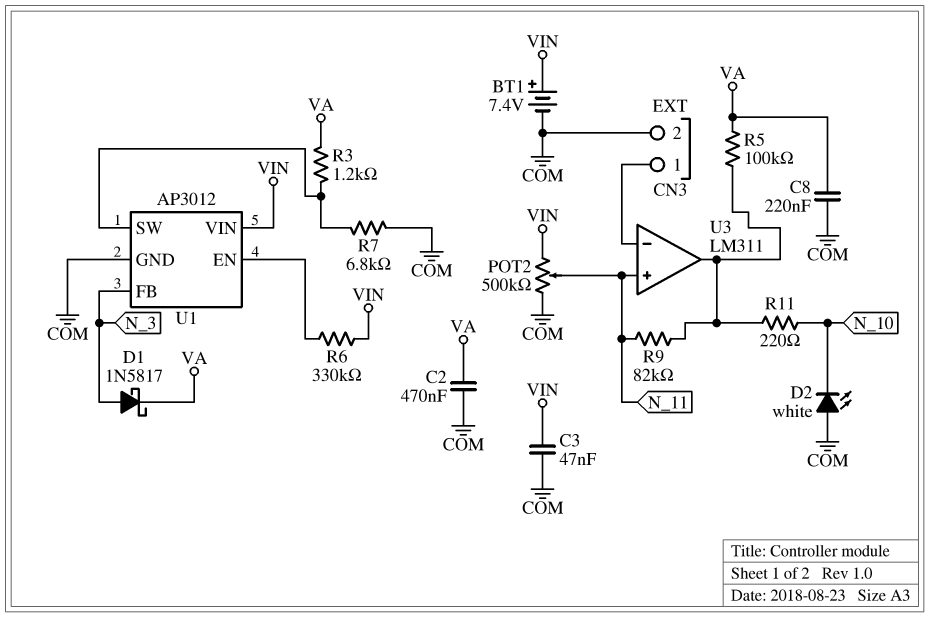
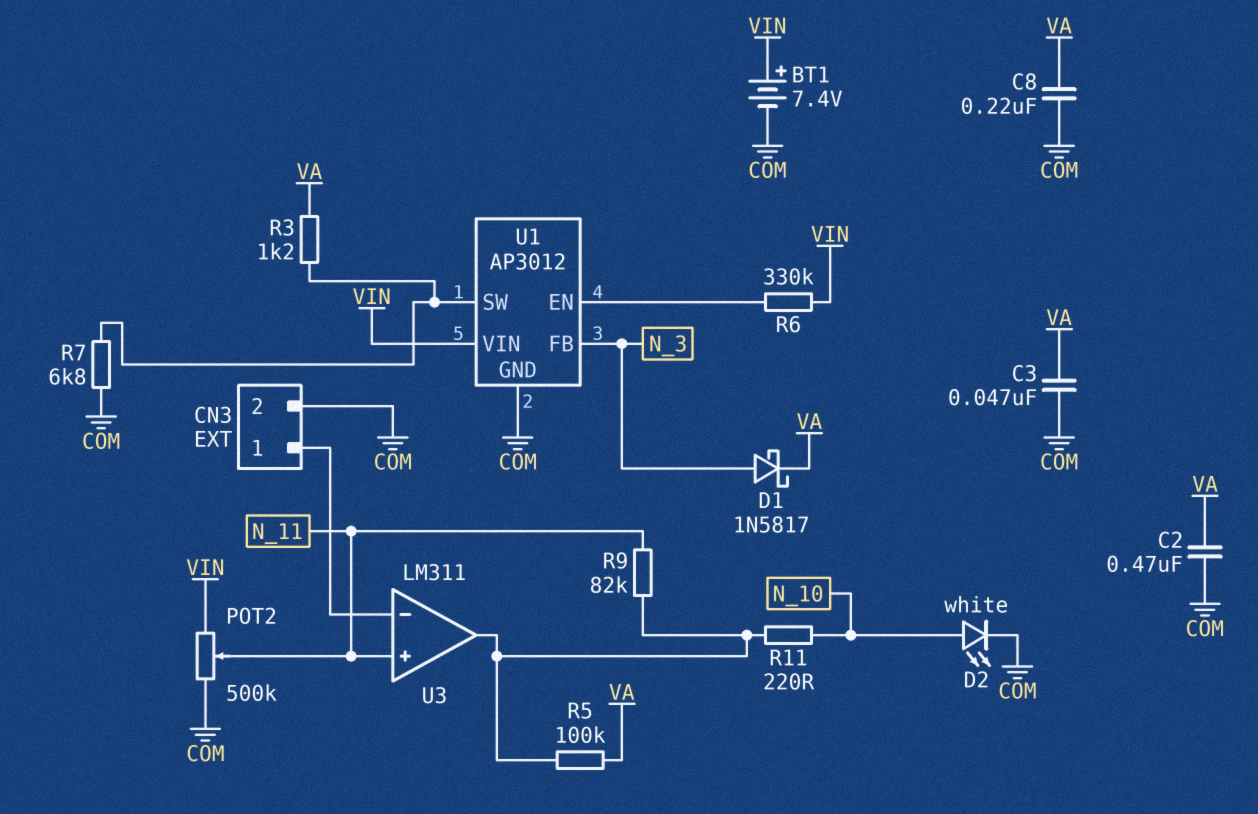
C3: 47nF (COM, VIN) -> 47nF (COM, VA)
D2: LED white (A COM, K N_10) -> LED white (A N_10, K COM)

